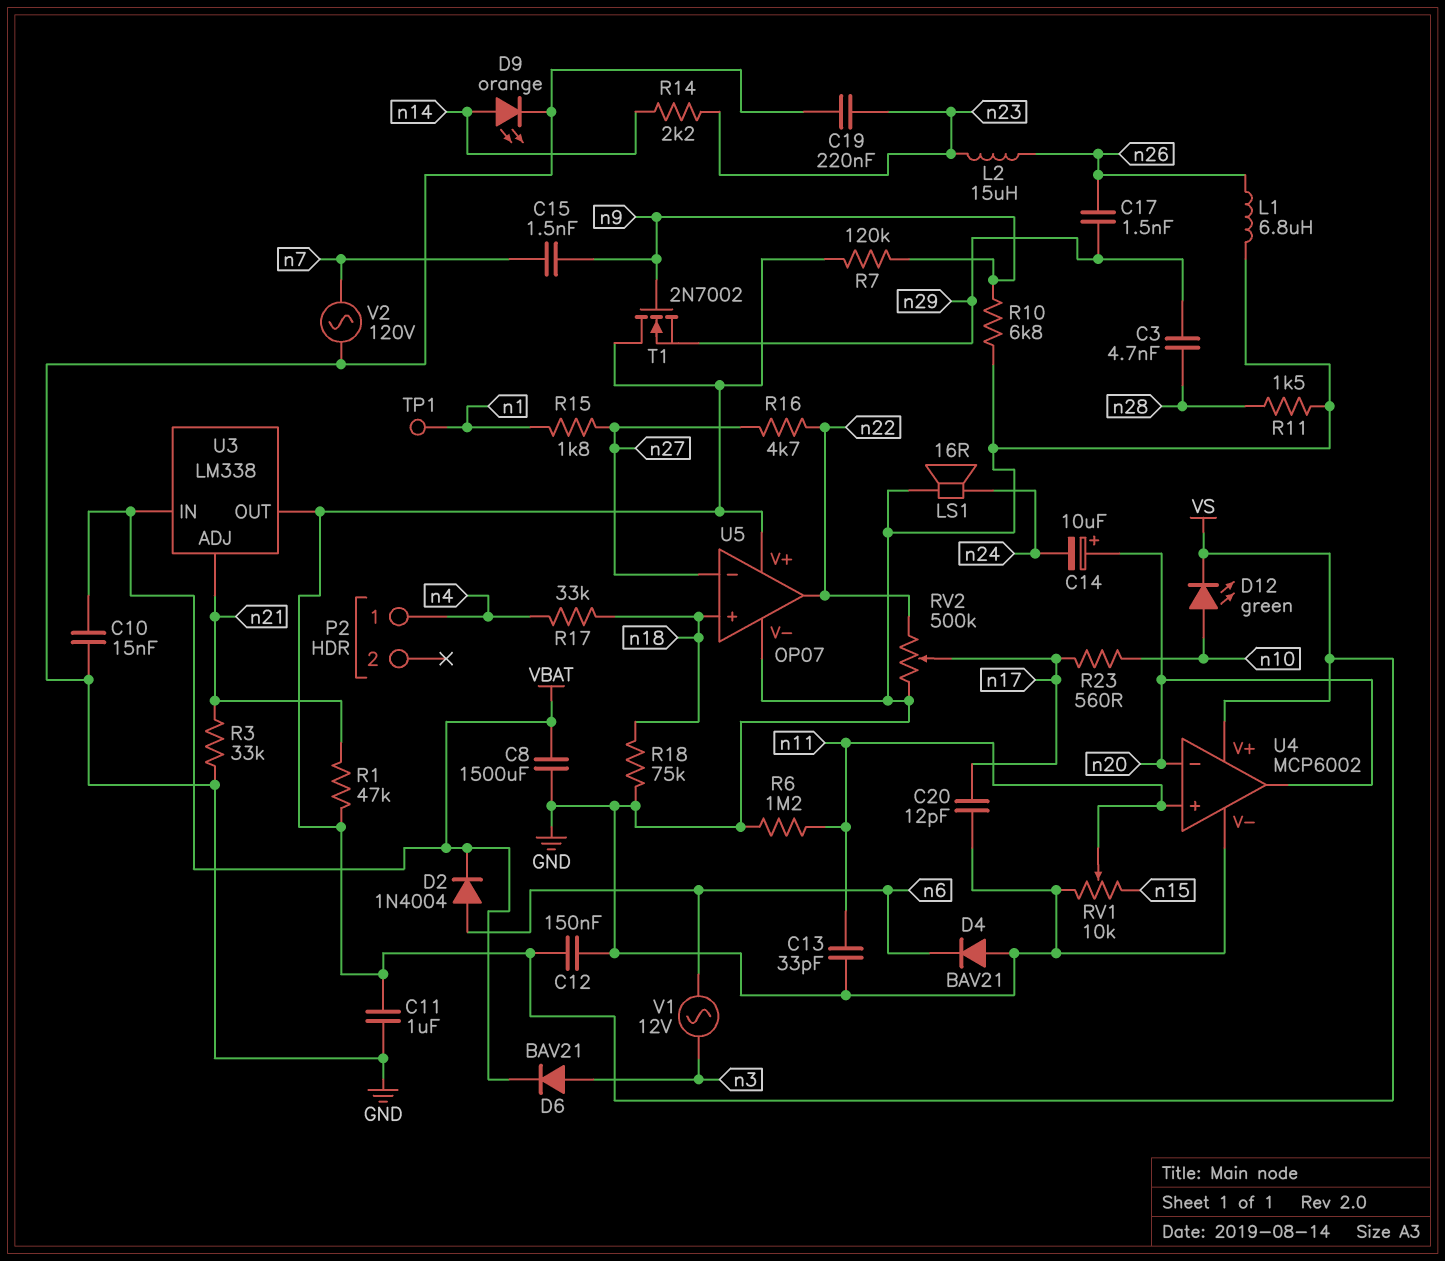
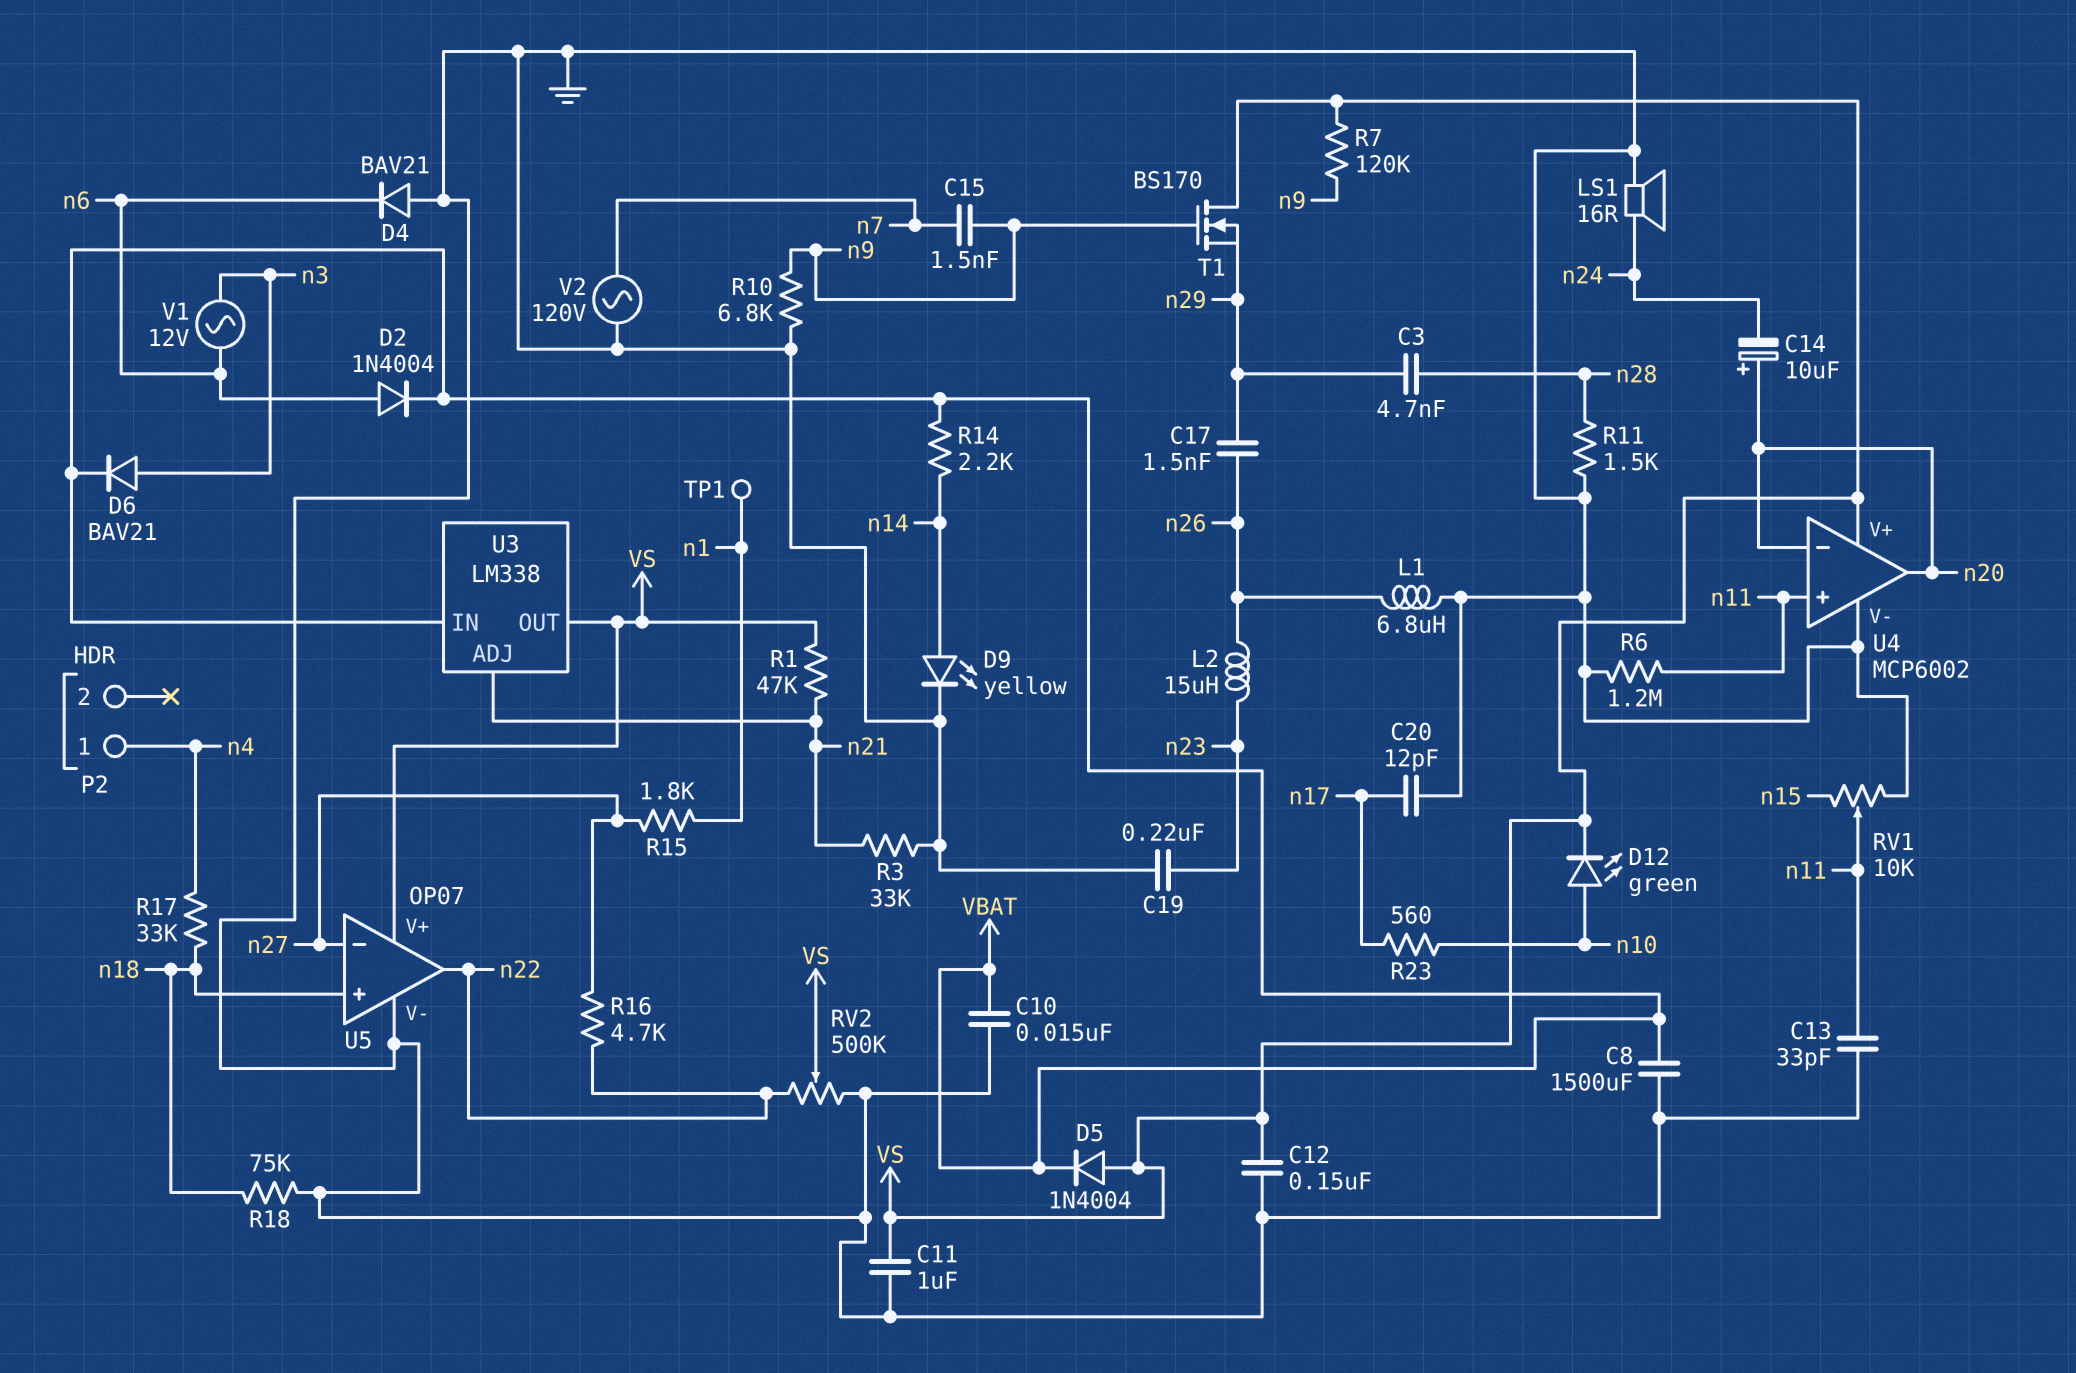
D5: none -> diode 1N4004 (A VS, K VBAT)
D9: LED orange (A n14, K GND) -> LED yellow (A n14, K GND)
R14: 2.2k (n14, n23) -> 2.2k (VBAT, n14)
RV2: 500k (GND, n22, wiper n17) -> 500k (GND, n22, wiper VS)
T1: NMOS 2N7002 (G n9, D VS, S n29) -> NMOS BS170 (G n9, D VS, S n29)

